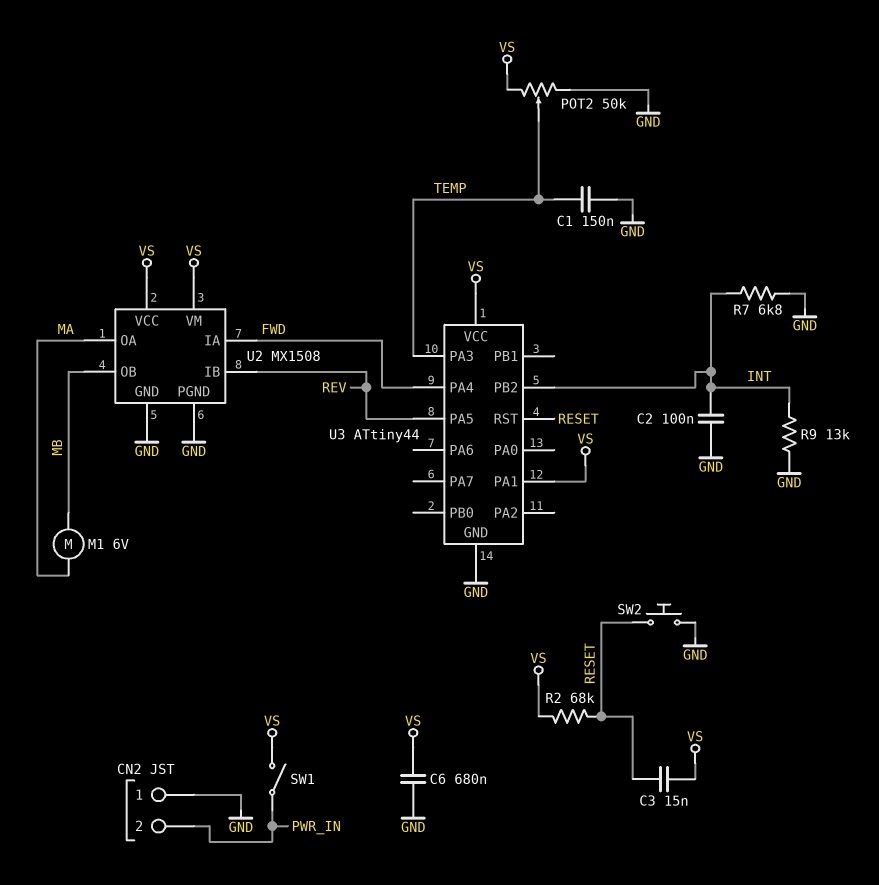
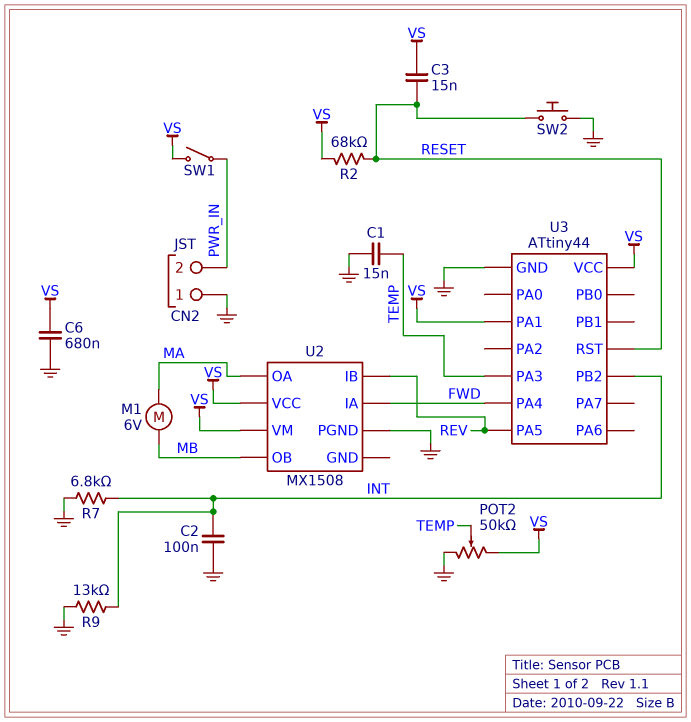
C1: 150nF (GND, TEMP) -> 15nF (GND, TEMP)
U2 pin GND: GND -> none

